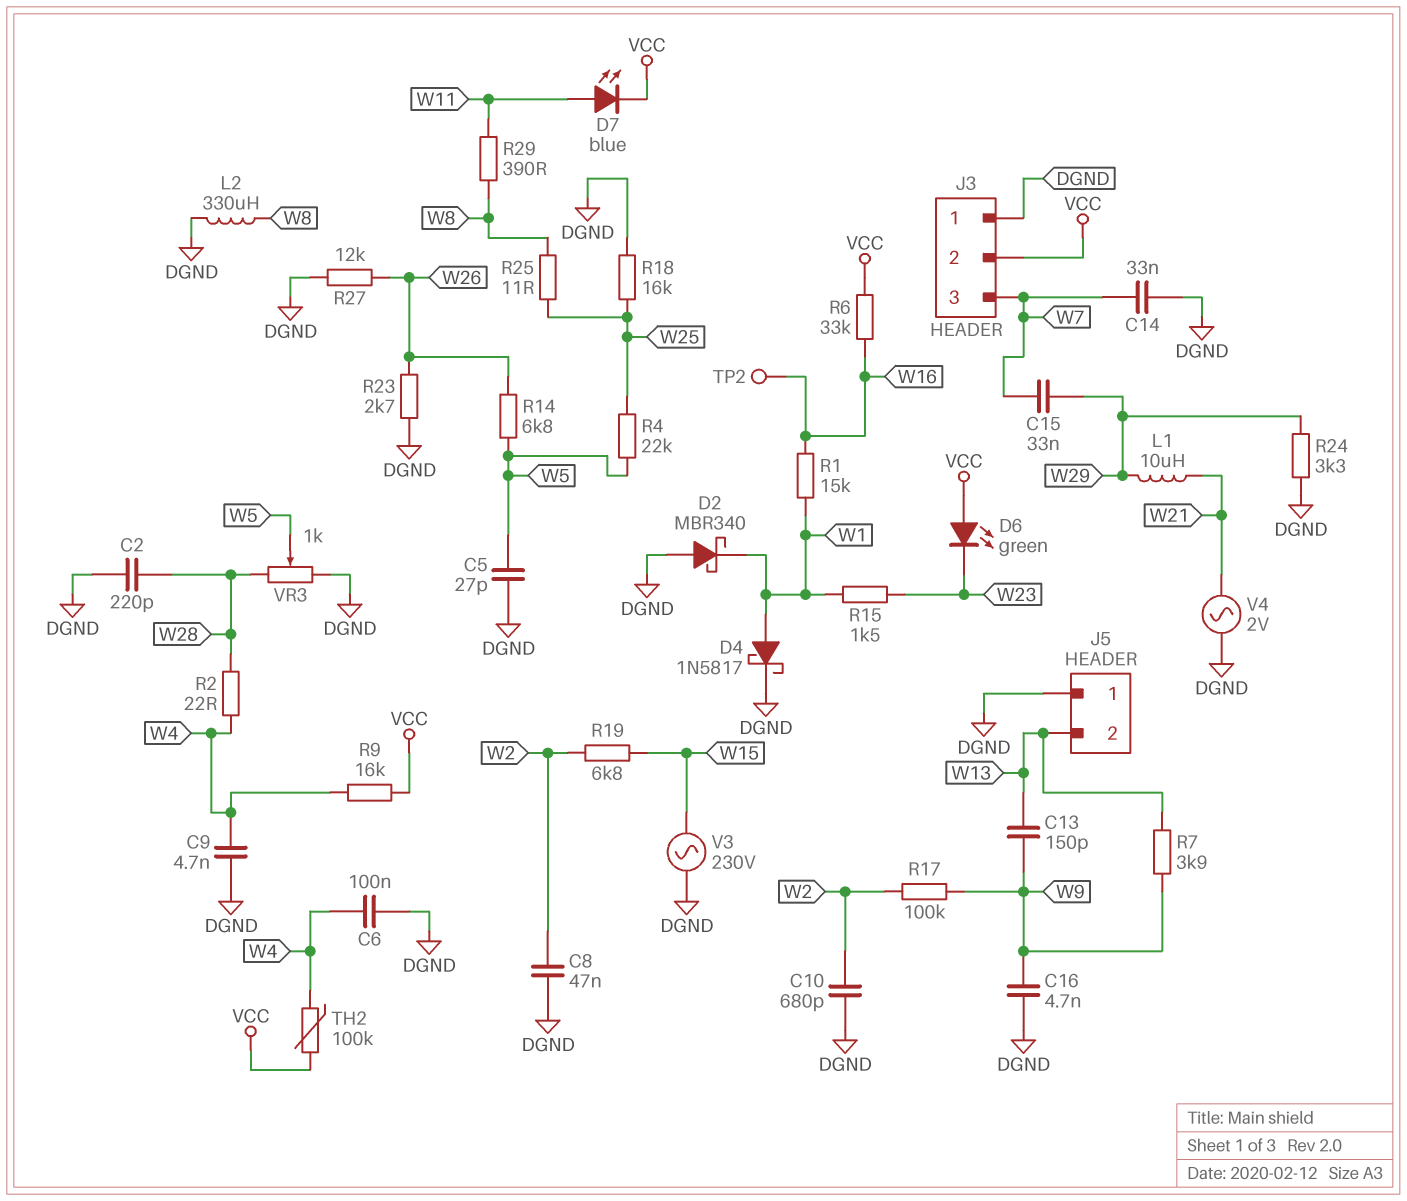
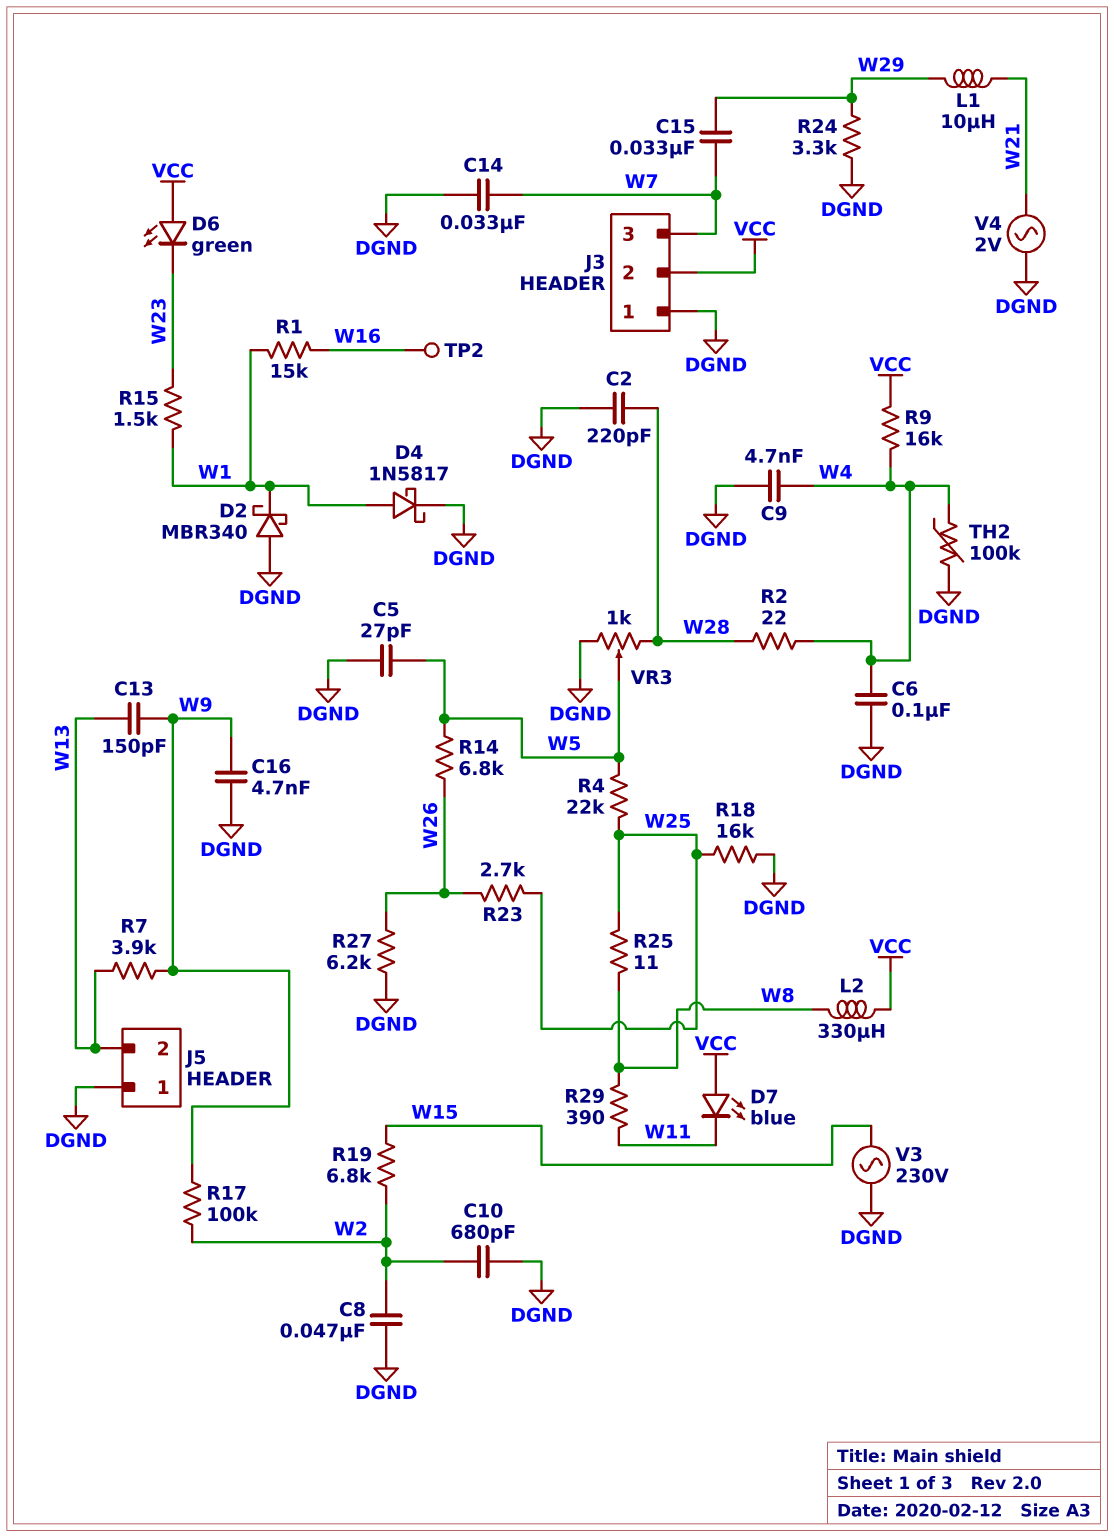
D7: LED blue (A W11, K VCC) -> LED blue (A VCC, K W11)
L2: 330uH (DGND, W8) -> 330uH (VCC, W8)
R6: 33k (VCC, W16) -> none
R23: 2.7k (DGND, W26) -> 2.7k (W25, W26)
R27: 12k (DGND, W26) -> 6.2k (DGND, W26)
TH2: 100k (VCC, W4) -> 100k (DGND, W4)

